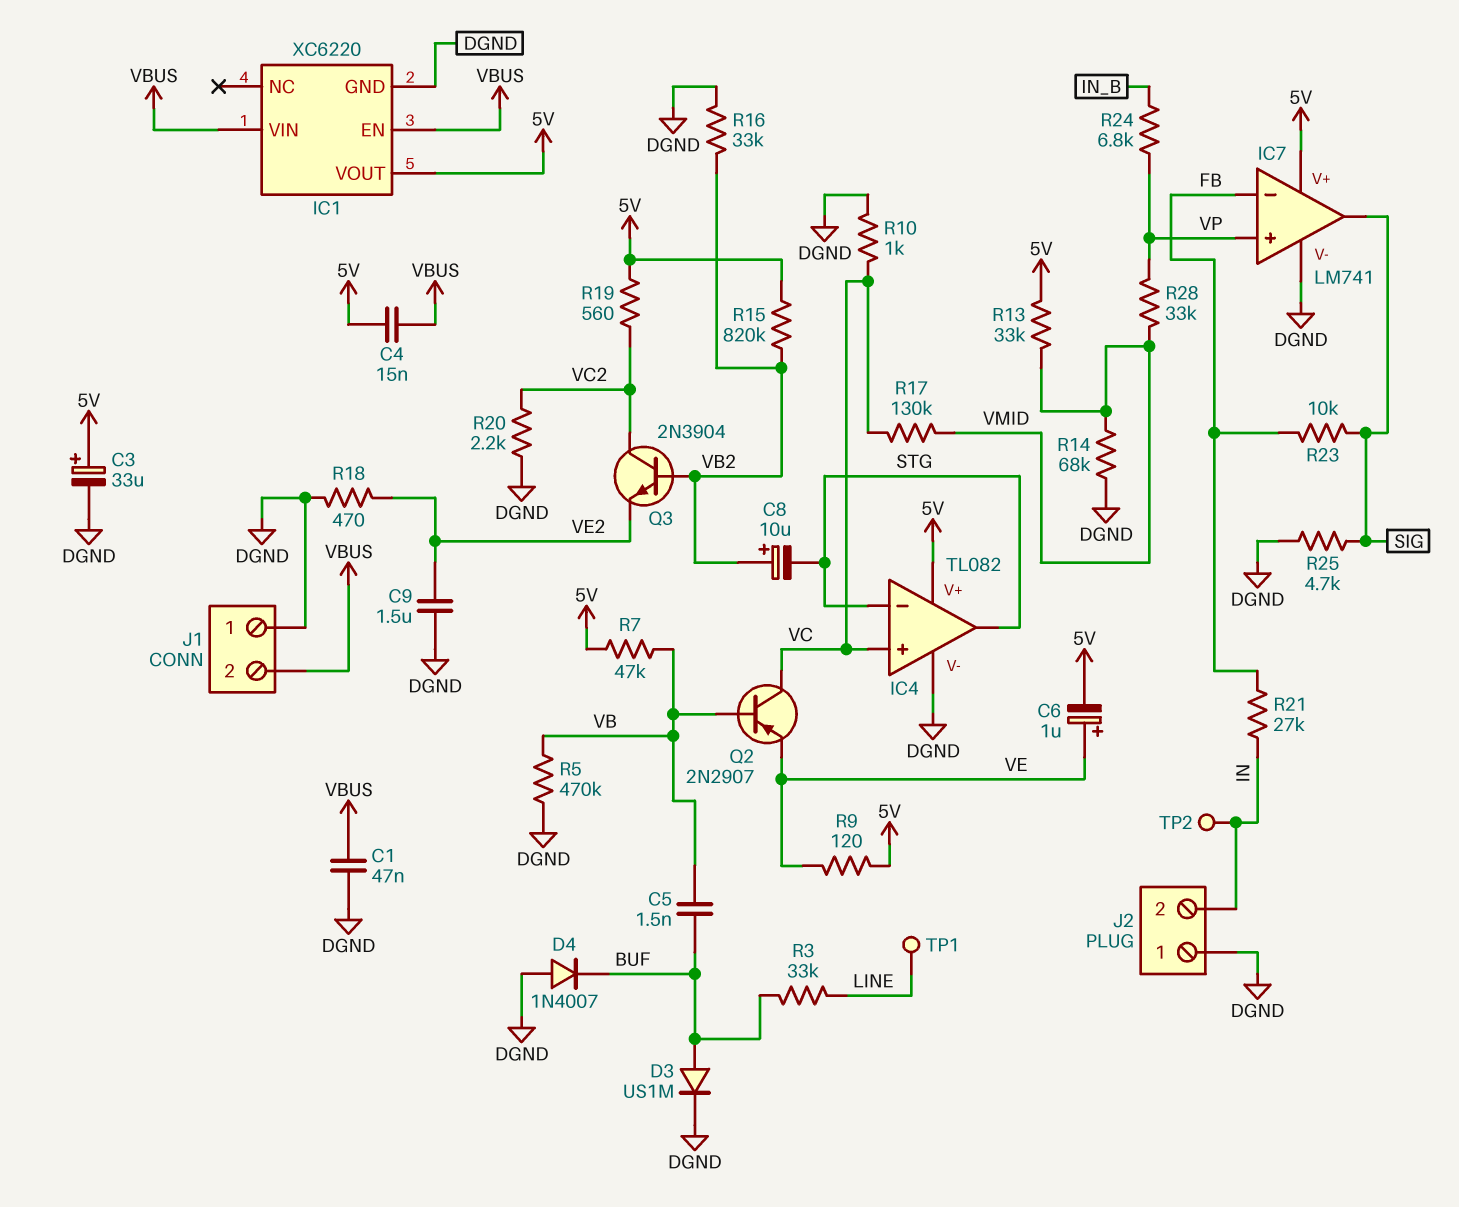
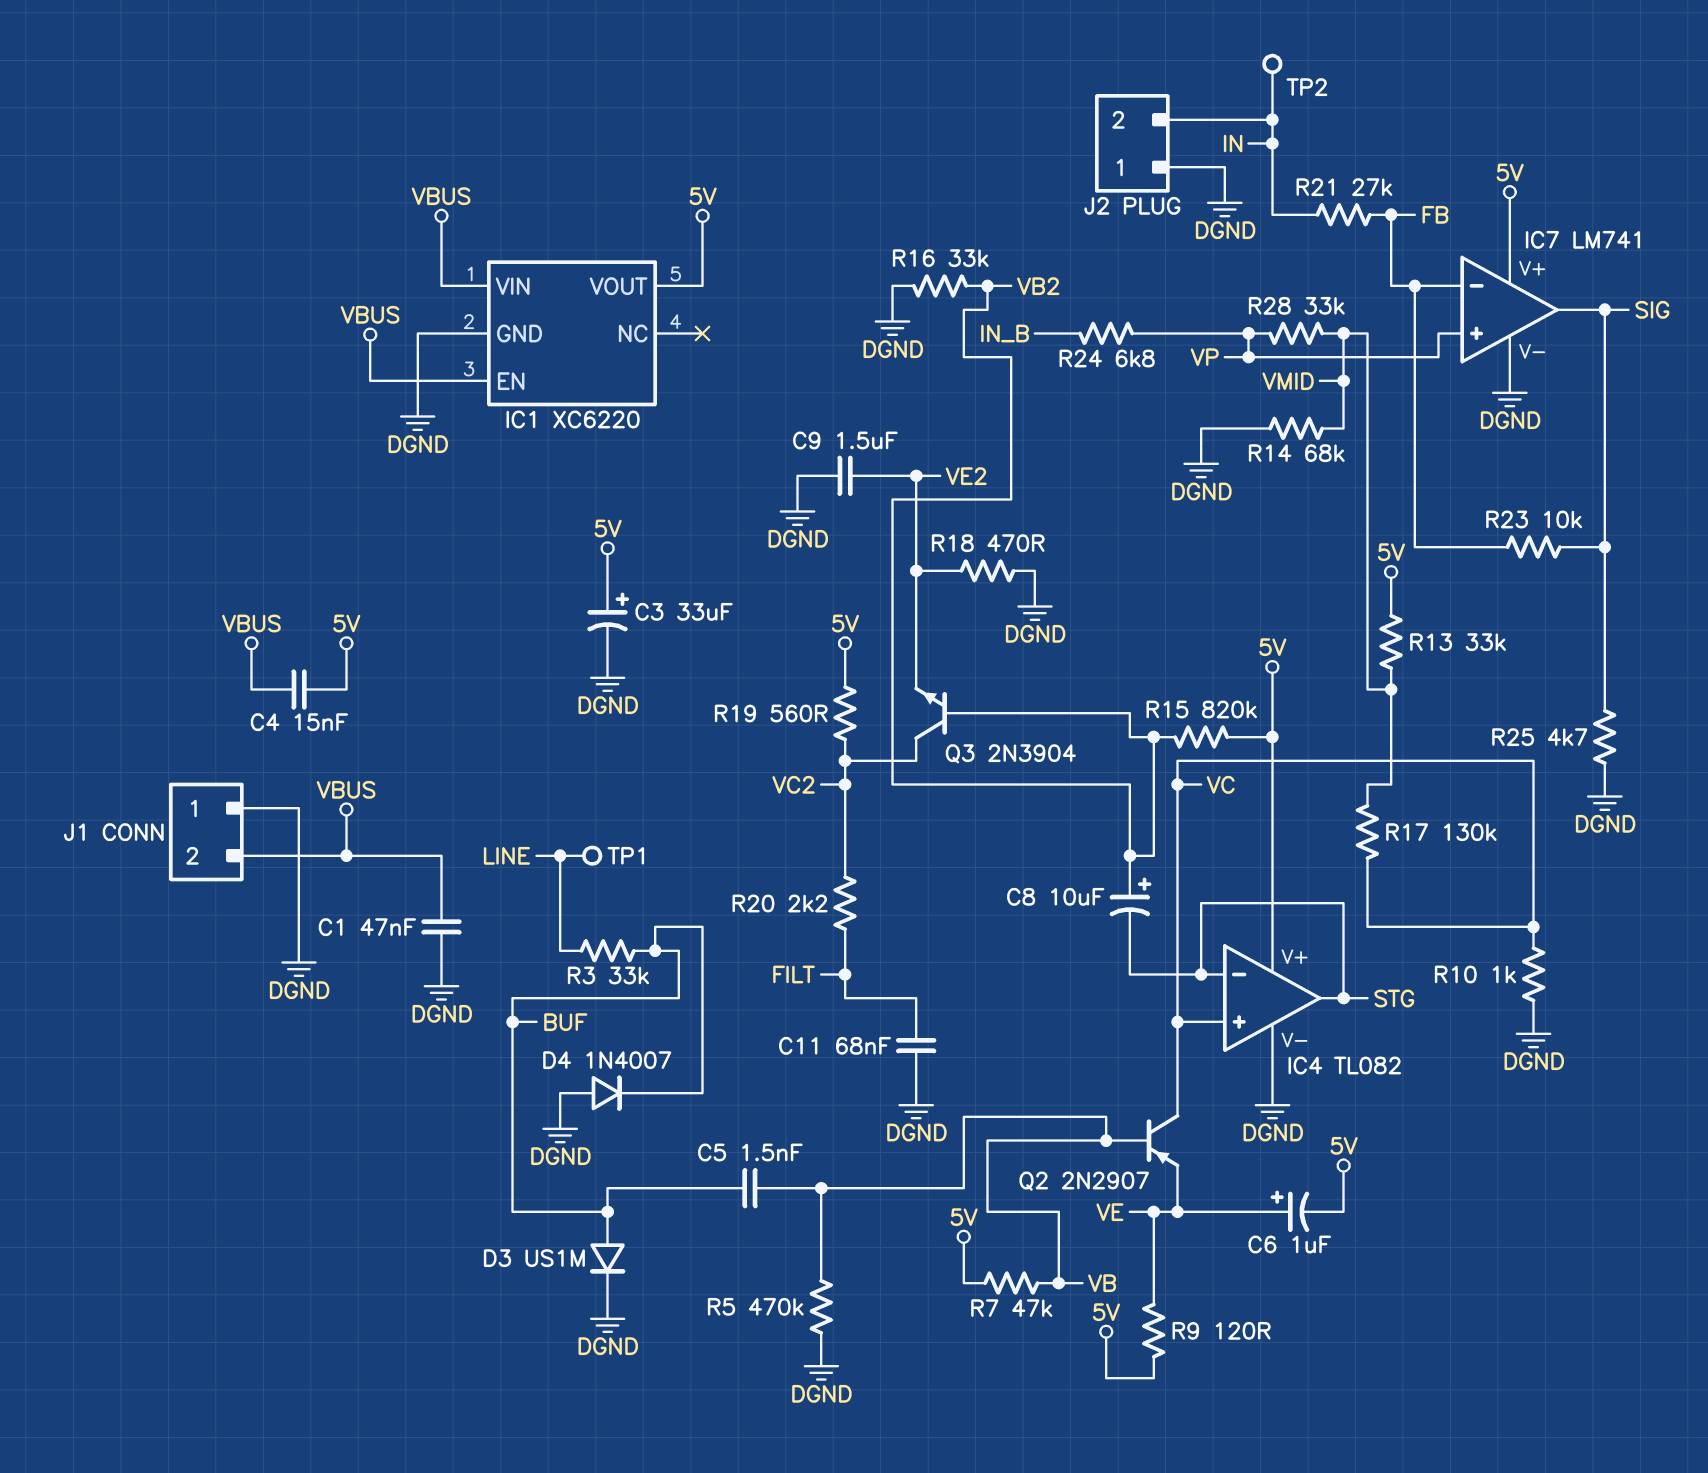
C11: none -> 68nF (DGND, FILT)
R20: 2.2k (DGND, VC2) -> 2.2k (FILT, VC2)

